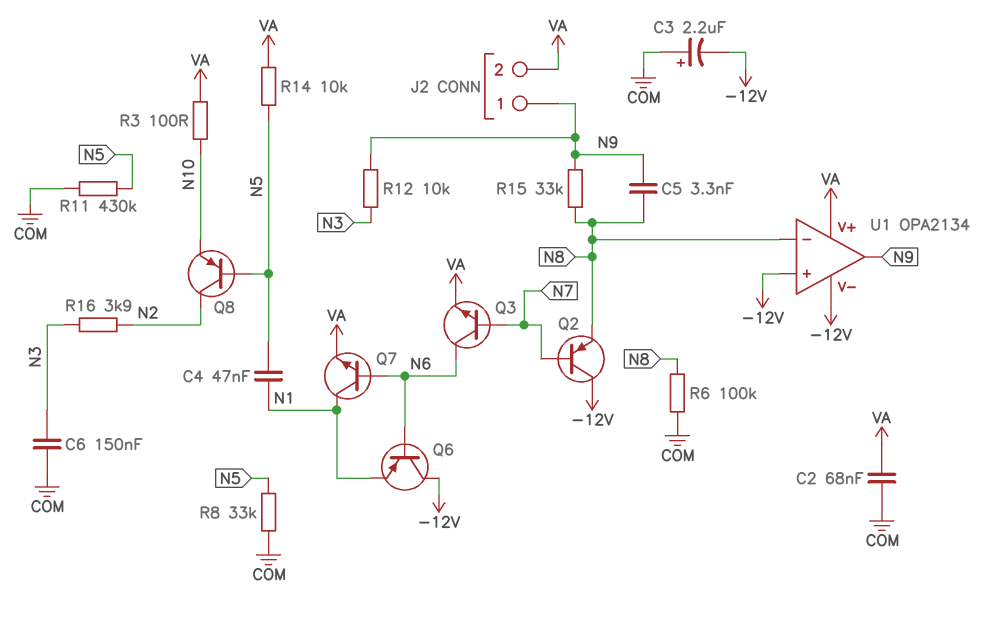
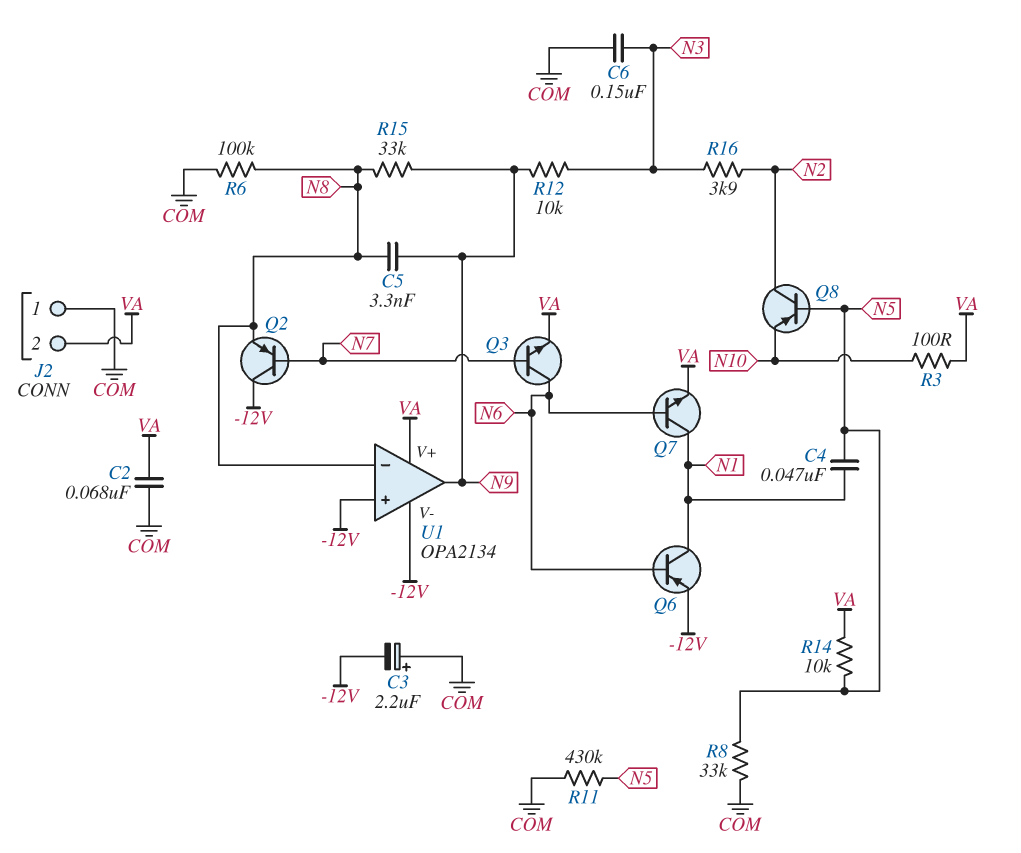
J2 pin 1: N9 -> COM
Q6: PNP (B N6, C -12V, E N1) -> PNP (B N6, C N1, E -12V)

